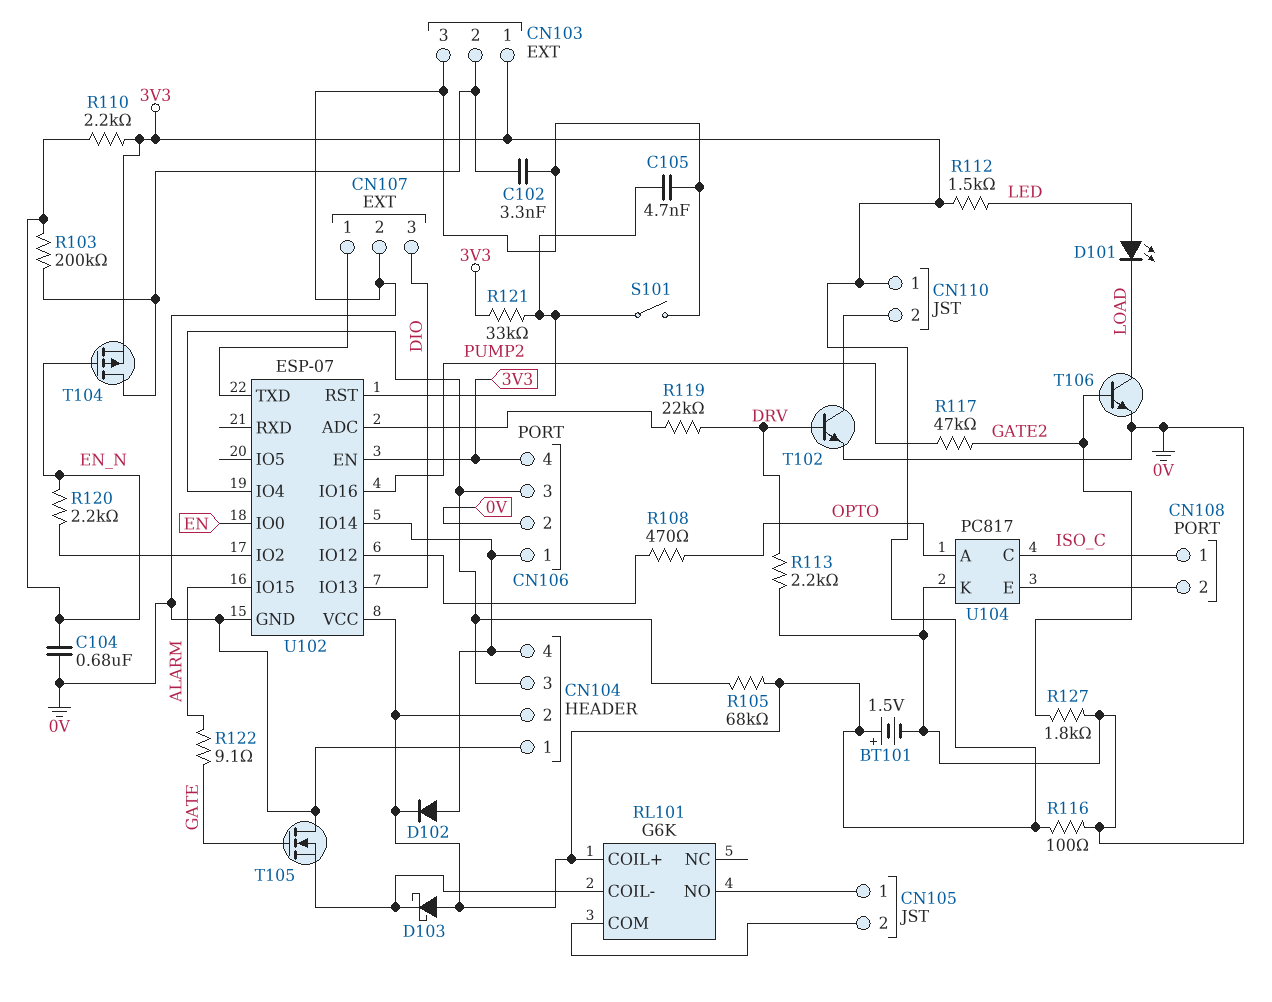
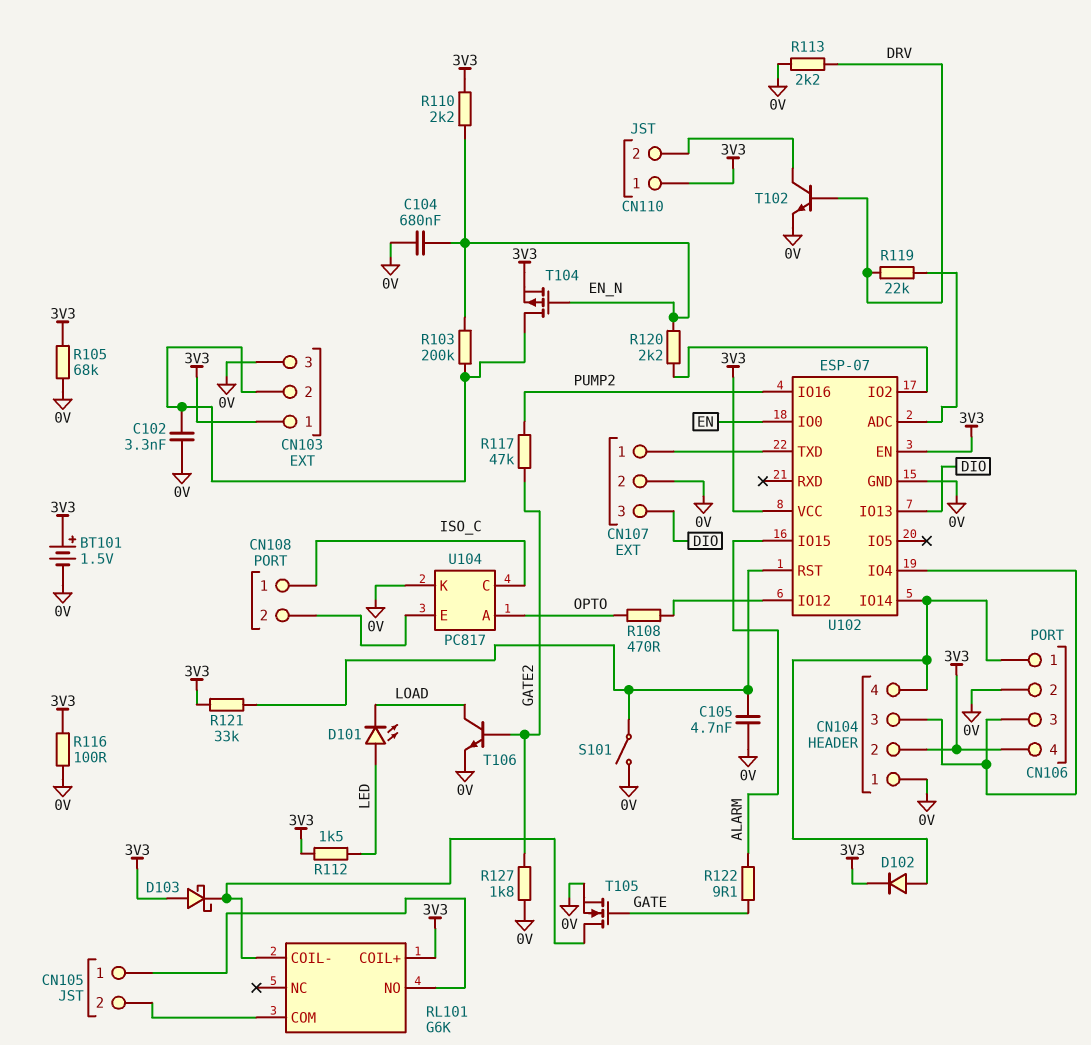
R105: 68k (3V3, CN104/3) -> 68k (0V, 3V3)
T105: NMOS (G GATE, D 0V, S RL101/COIL-) -> NMOS (G GATE, D RL101/COIL-, S 0V)

